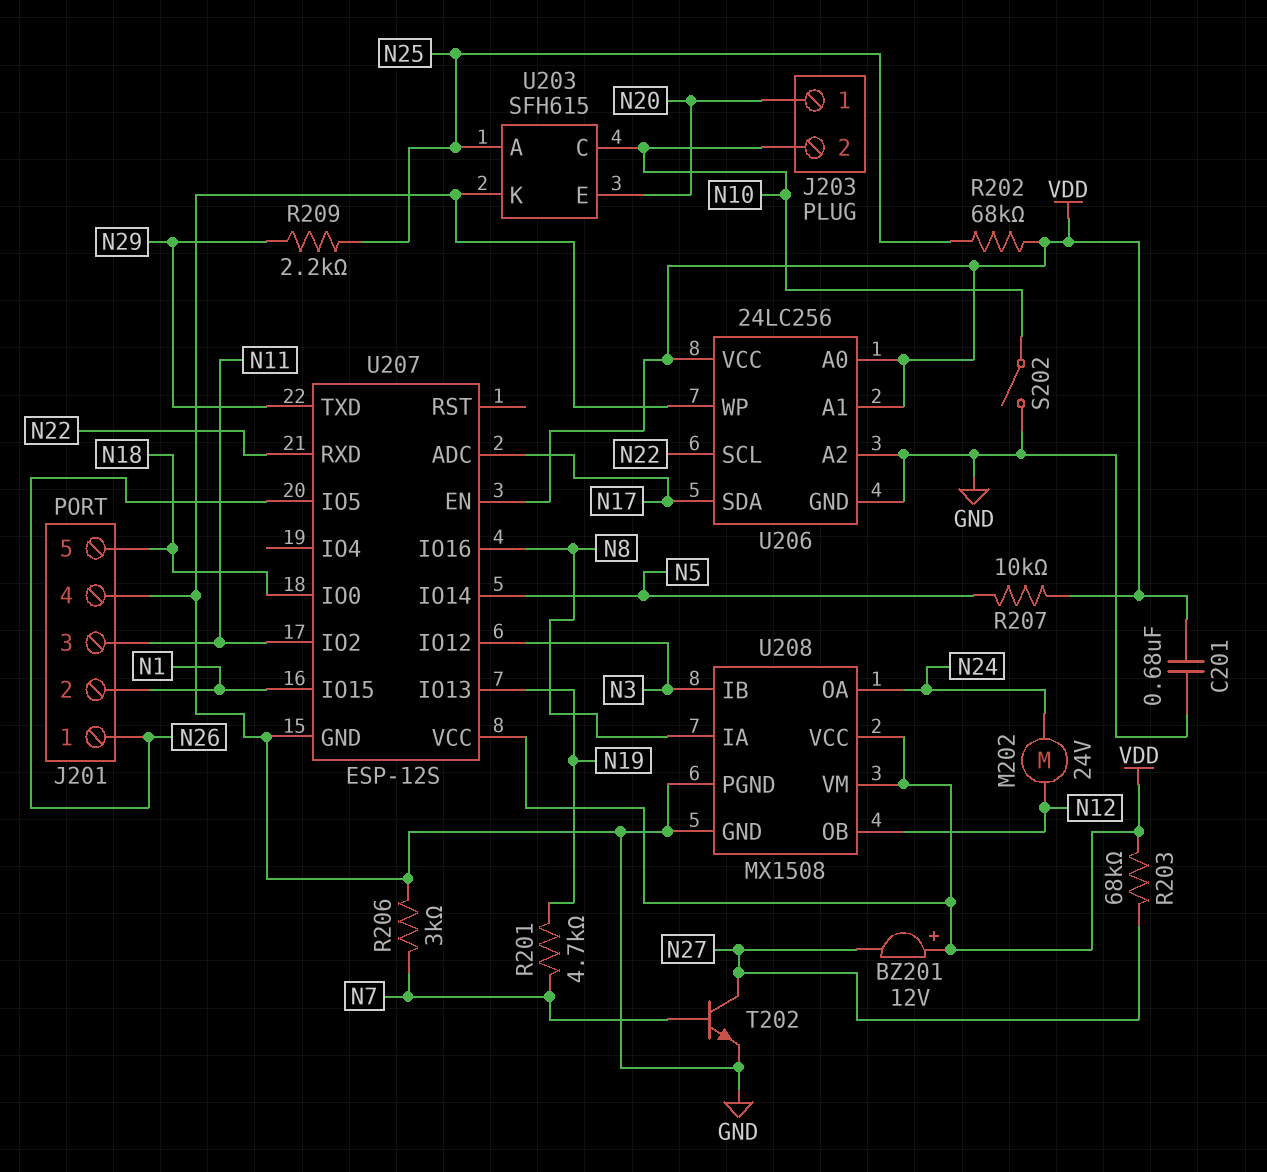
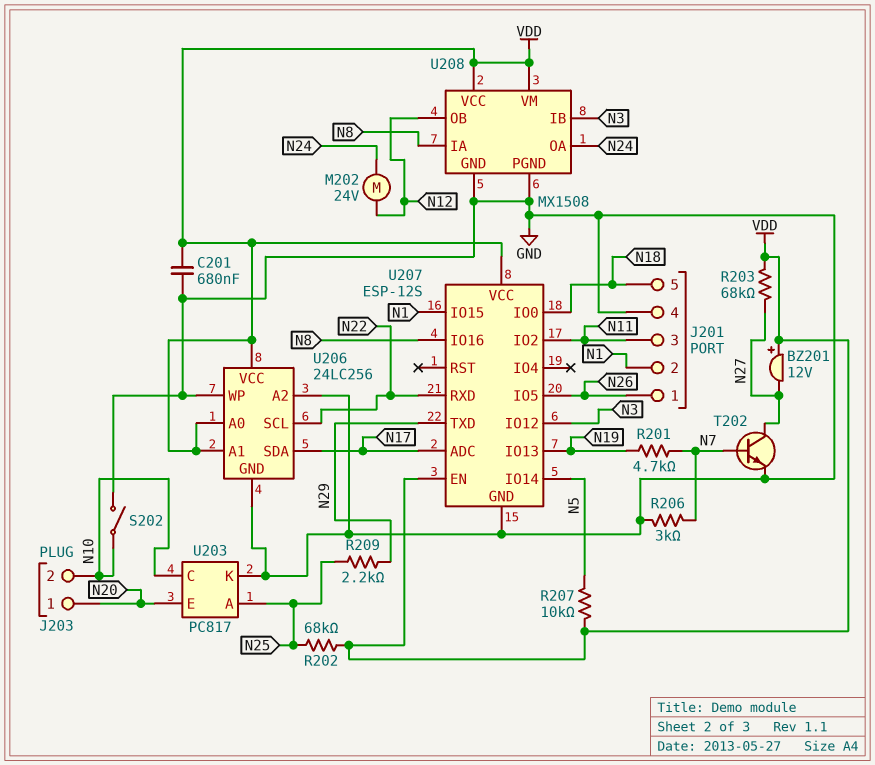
U203: SFH615 -> PC817

